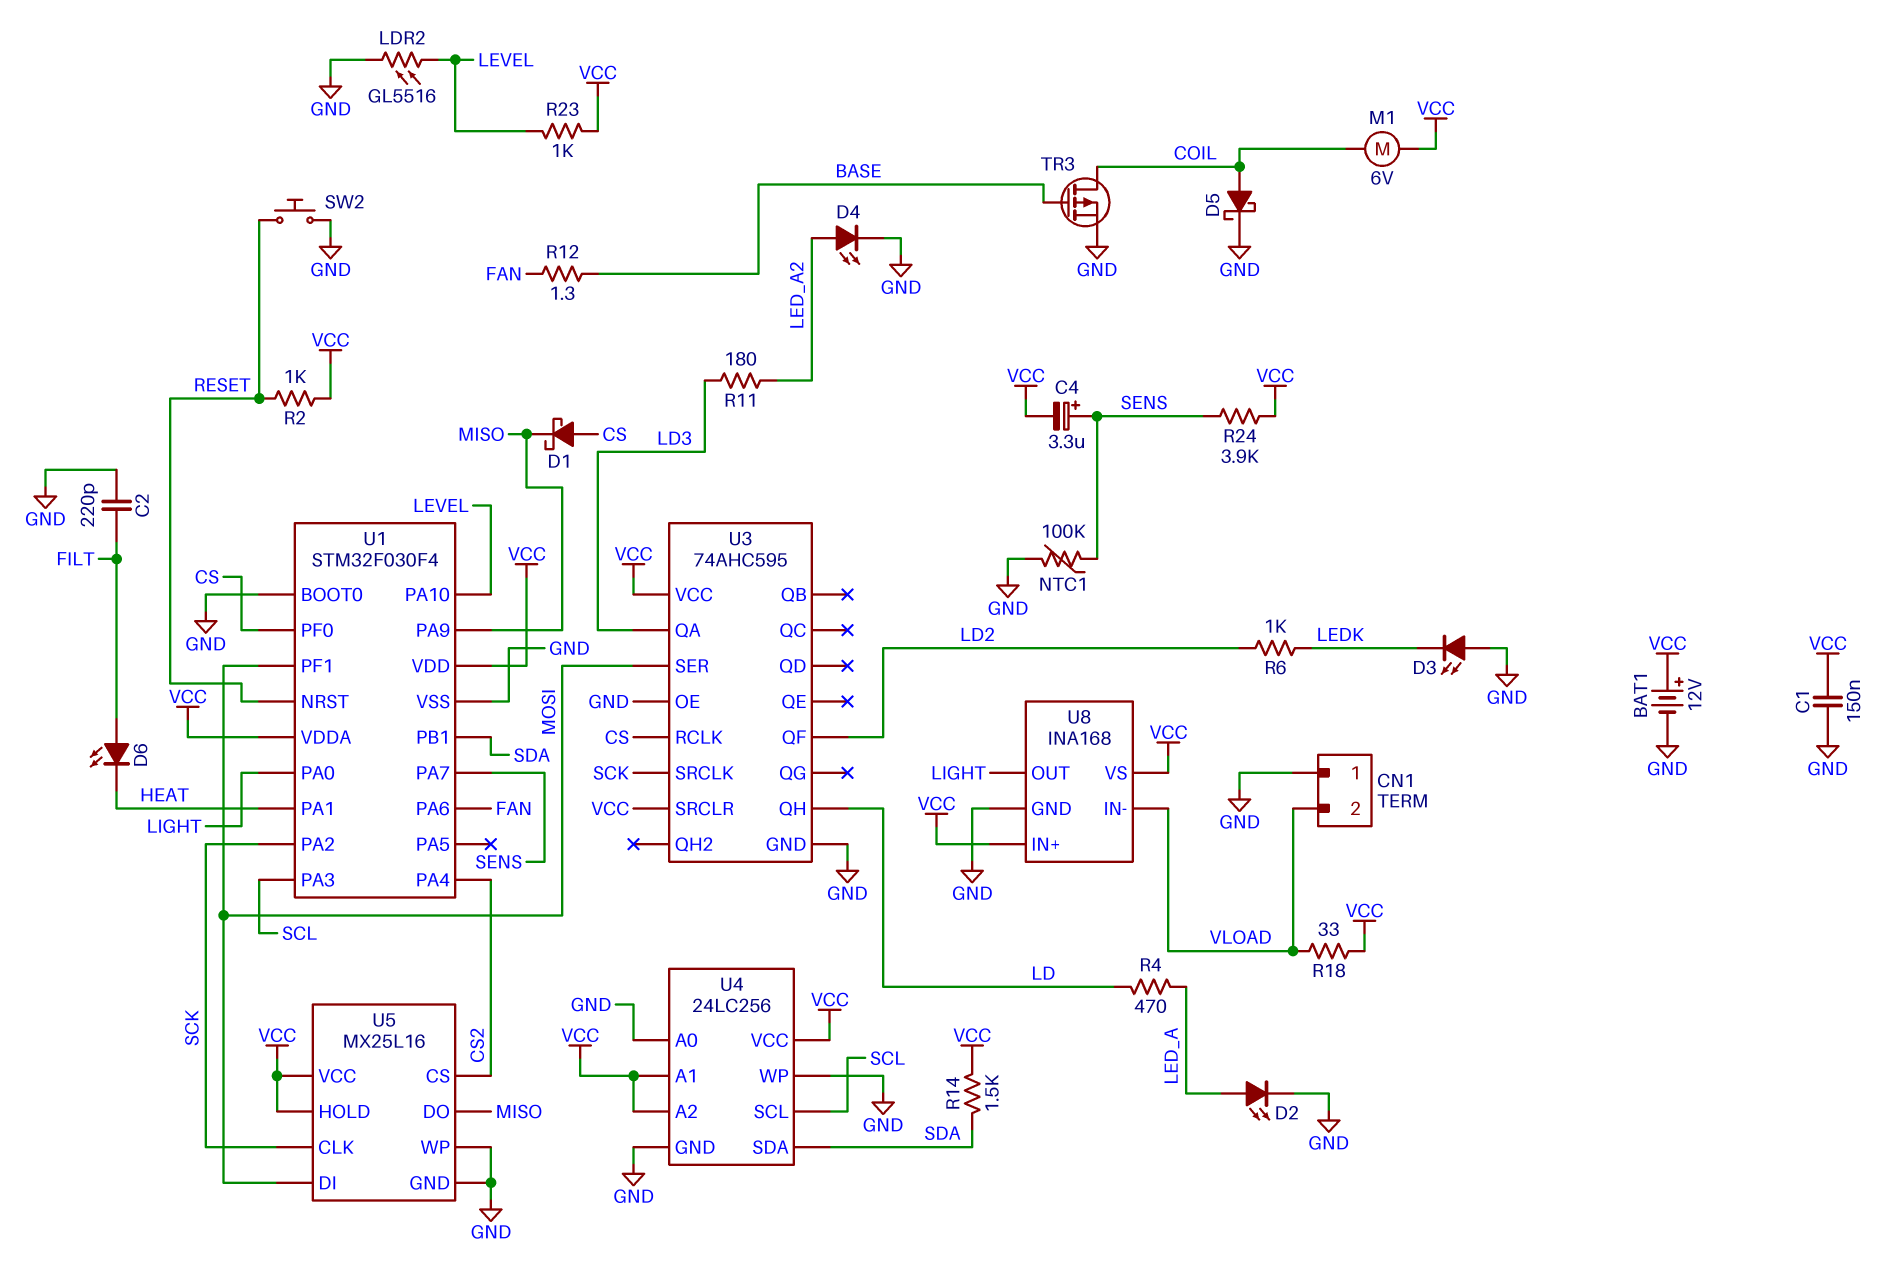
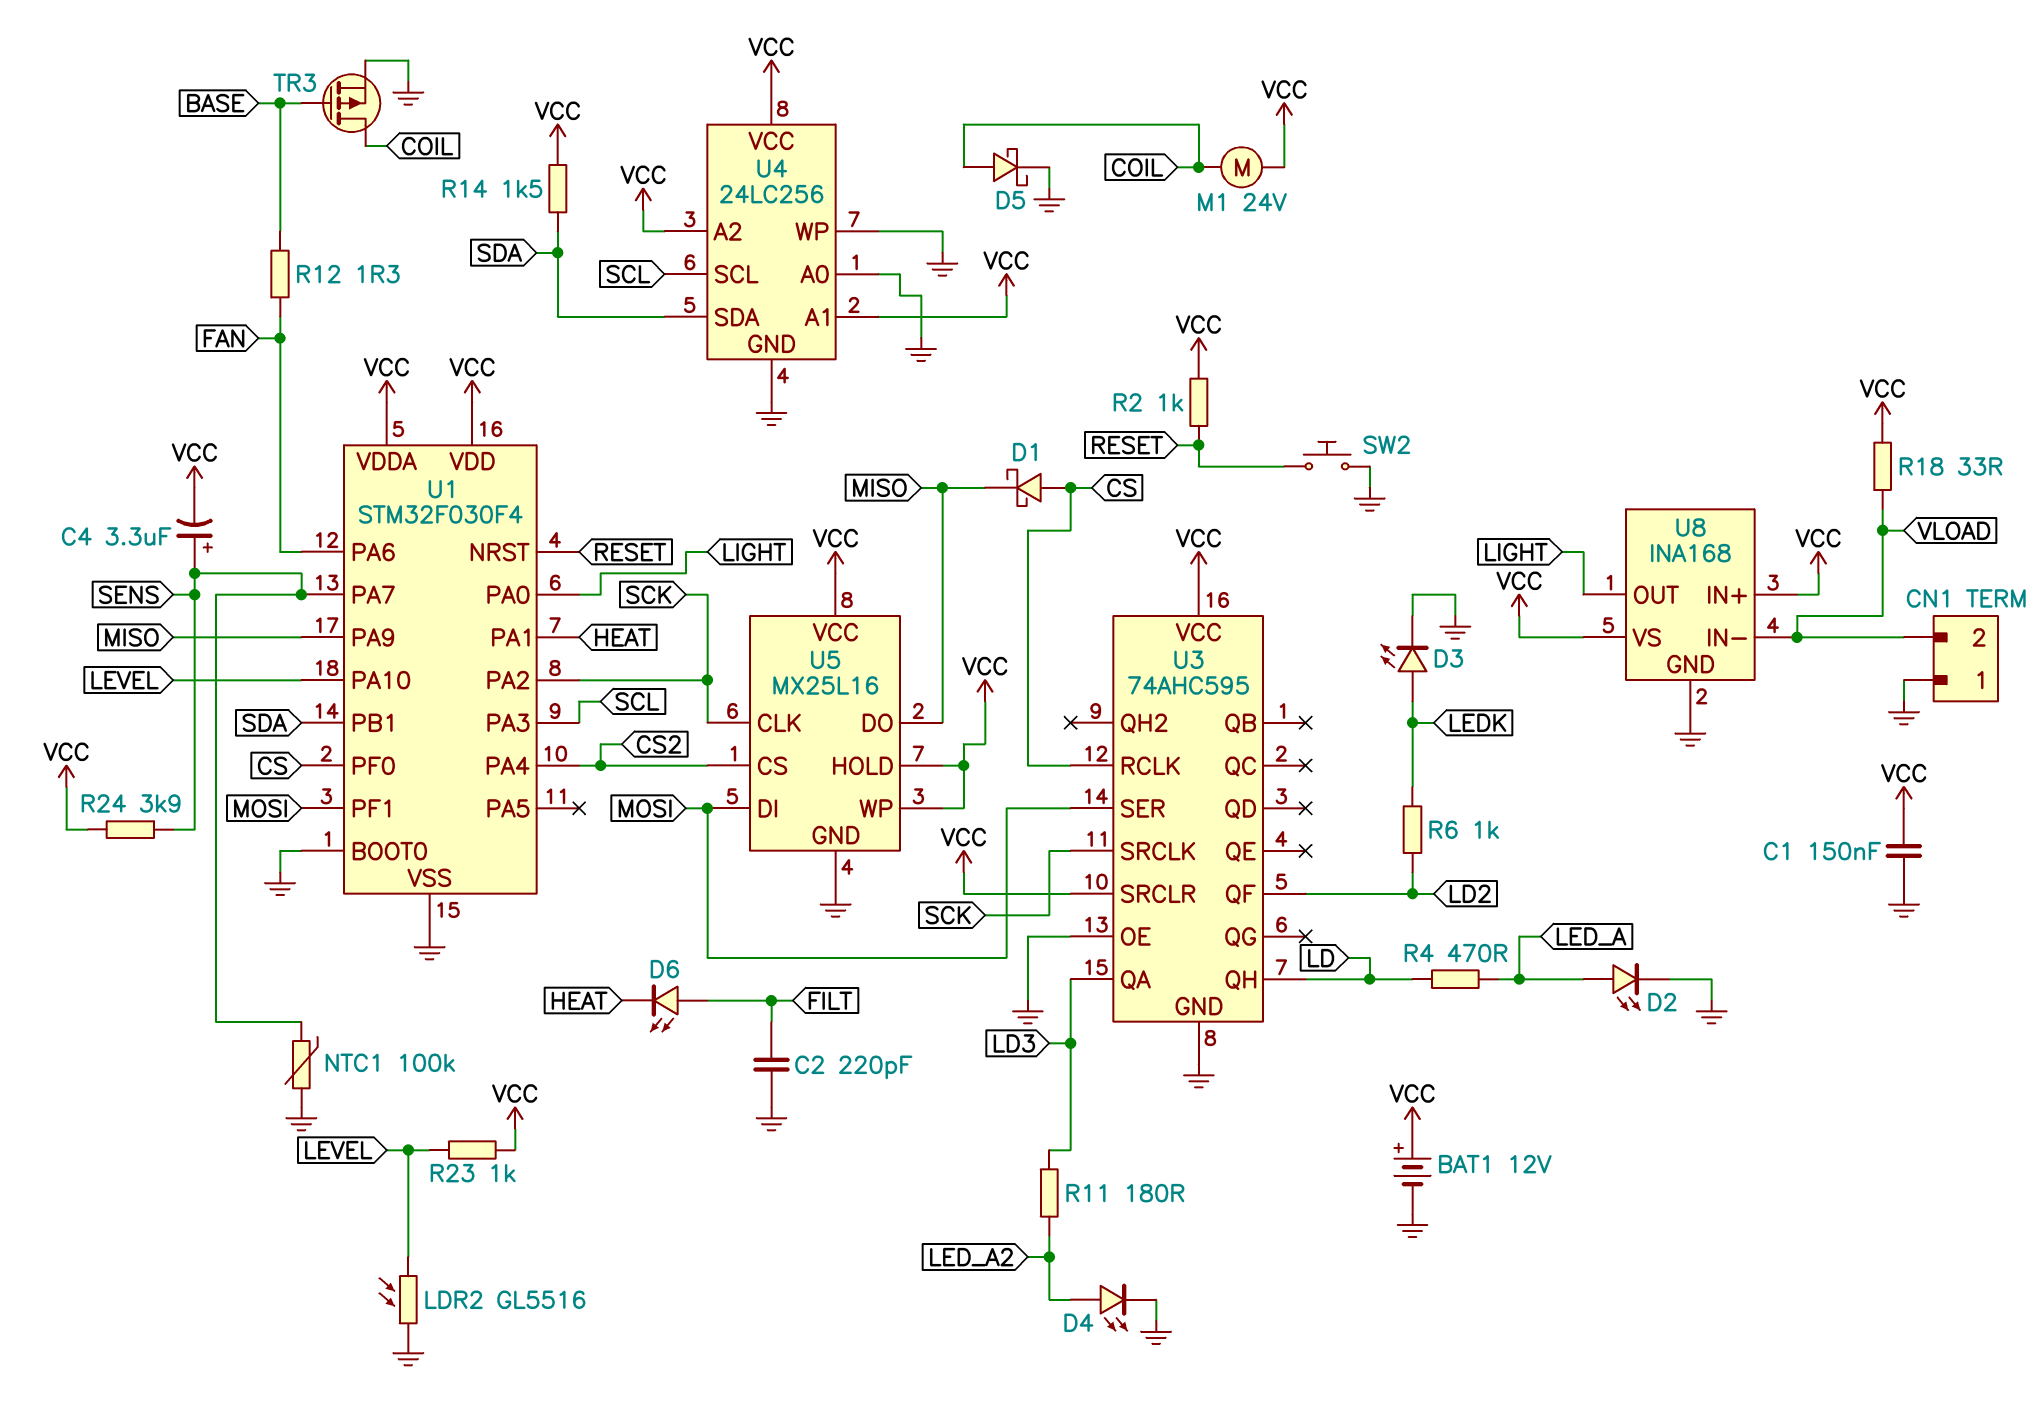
D3: LED (A GND, K LEDK) -> LED (A LEDK, K GND)
M1: motor 6V (COIL, VCC) -> motor 24V (COIL, VCC)
U5 pin WP: GND -> VCC

